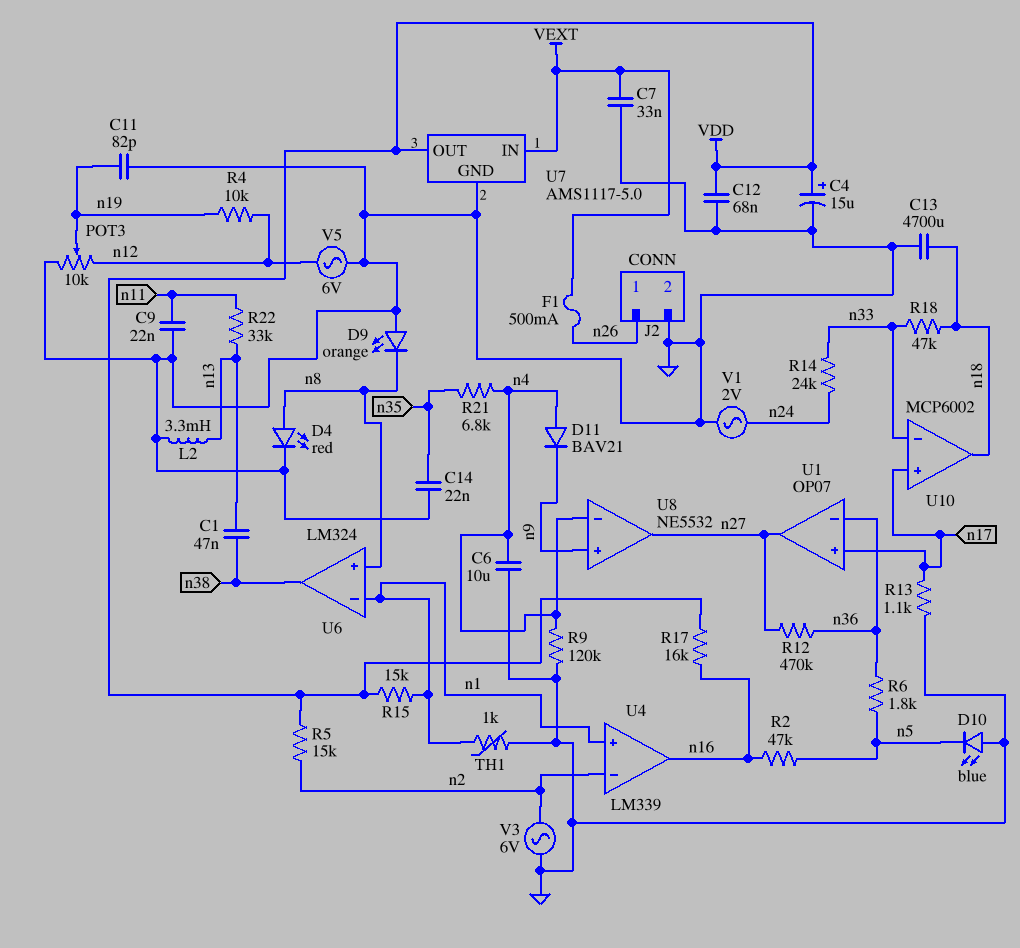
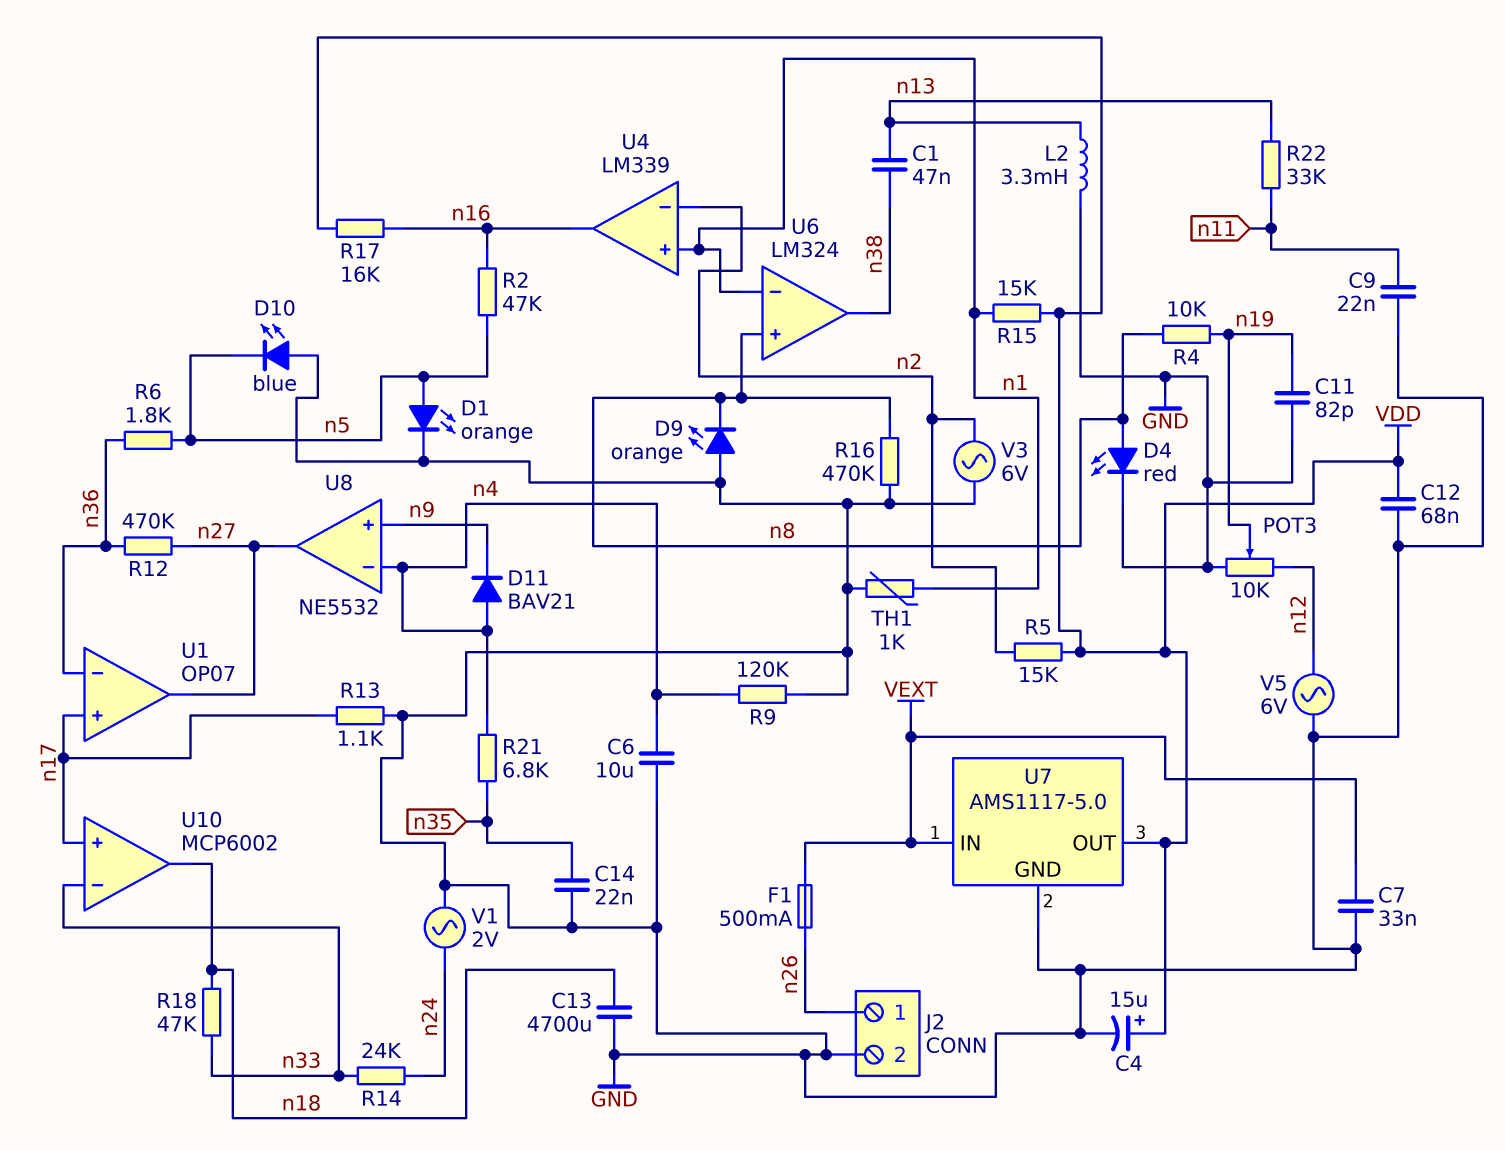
D1: none -> LED orange (A n5, K GND)
R4: 10k (n12, n19) -> 10k (n8, n19)
R16: none -> 470k (GND, n8)

